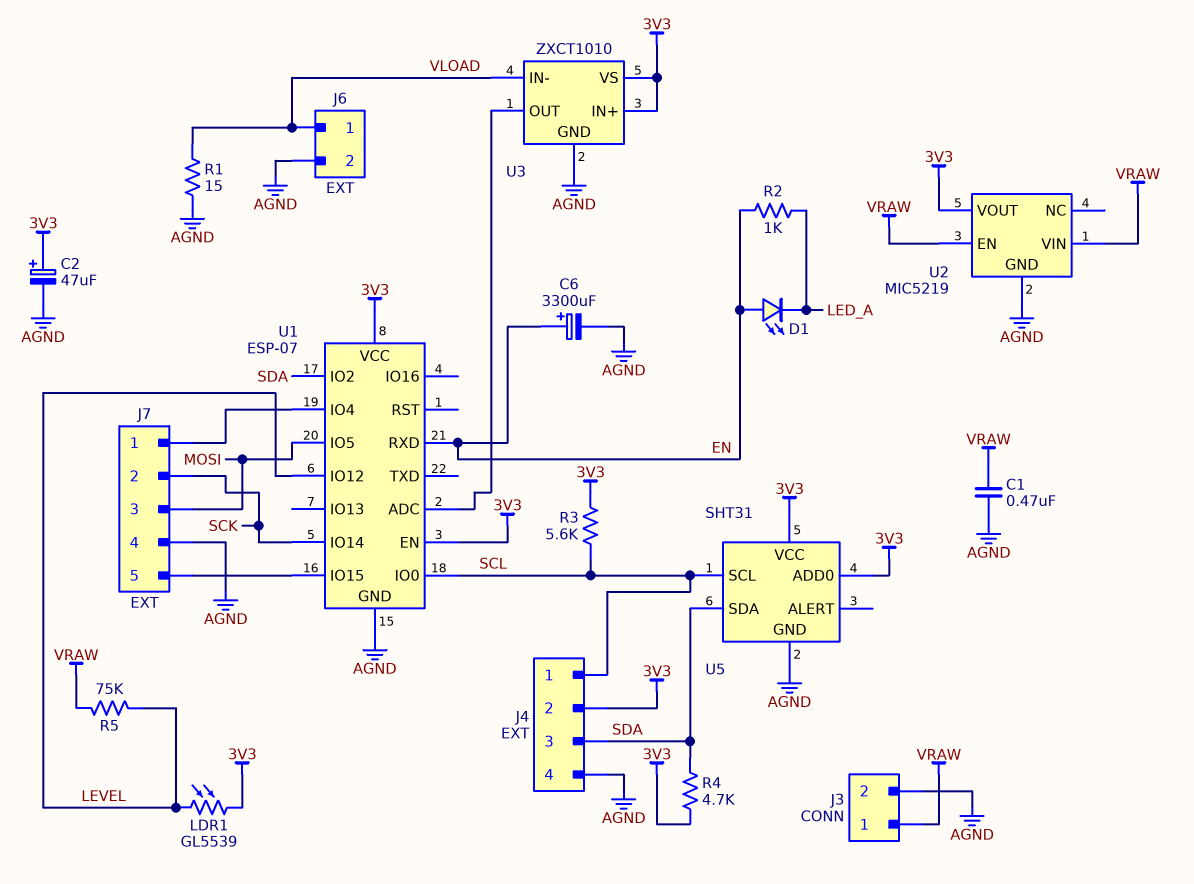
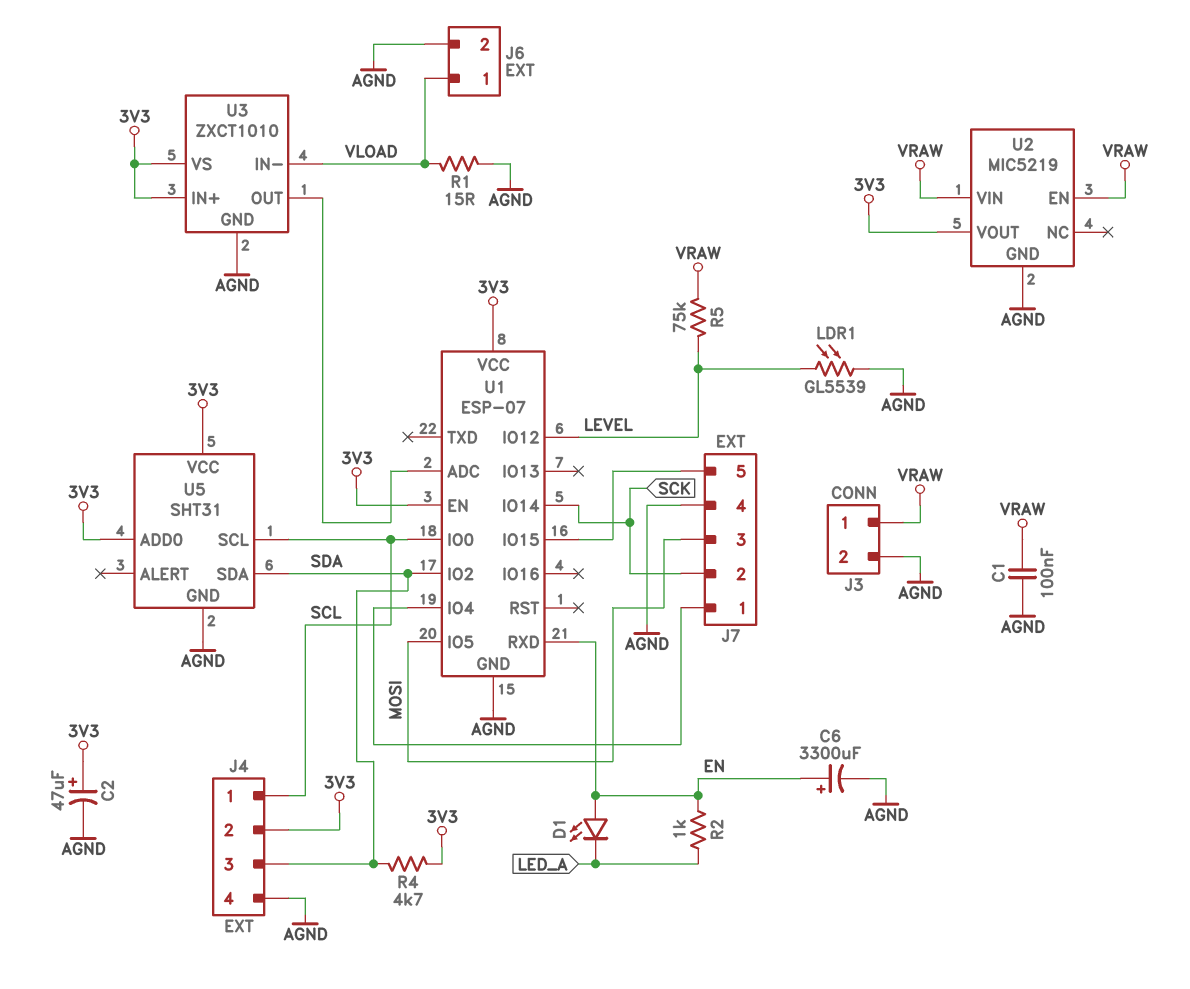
C1: 470nF (AGND, VRAW) -> 100nF (AGND, VRAW)
LDR1: GL5539 (3V3, LEVEL) -> GL5539 (AGND, LEVEL)
R3: 5.6k (3V3, SCL) -> none

